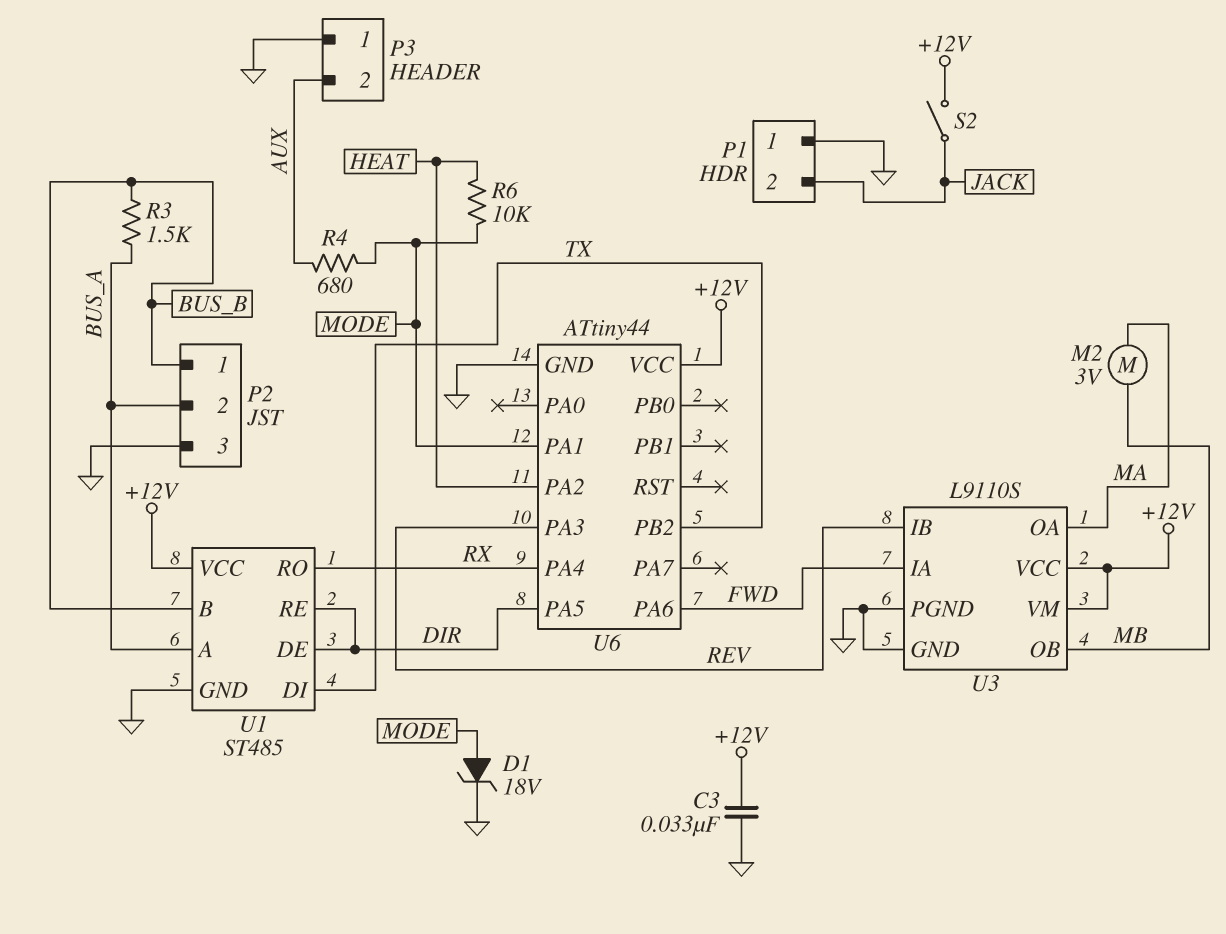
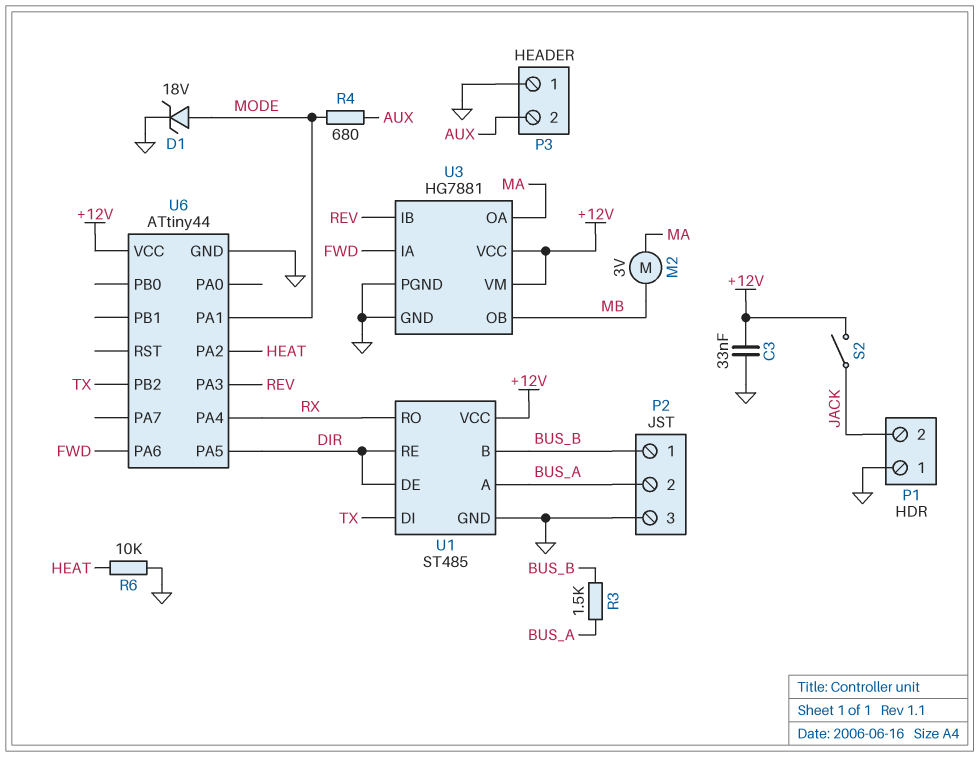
R6: 10k (HEAT, MODE) -> 10k (GND, HEAT)
U3: L9110S -> HG7881

